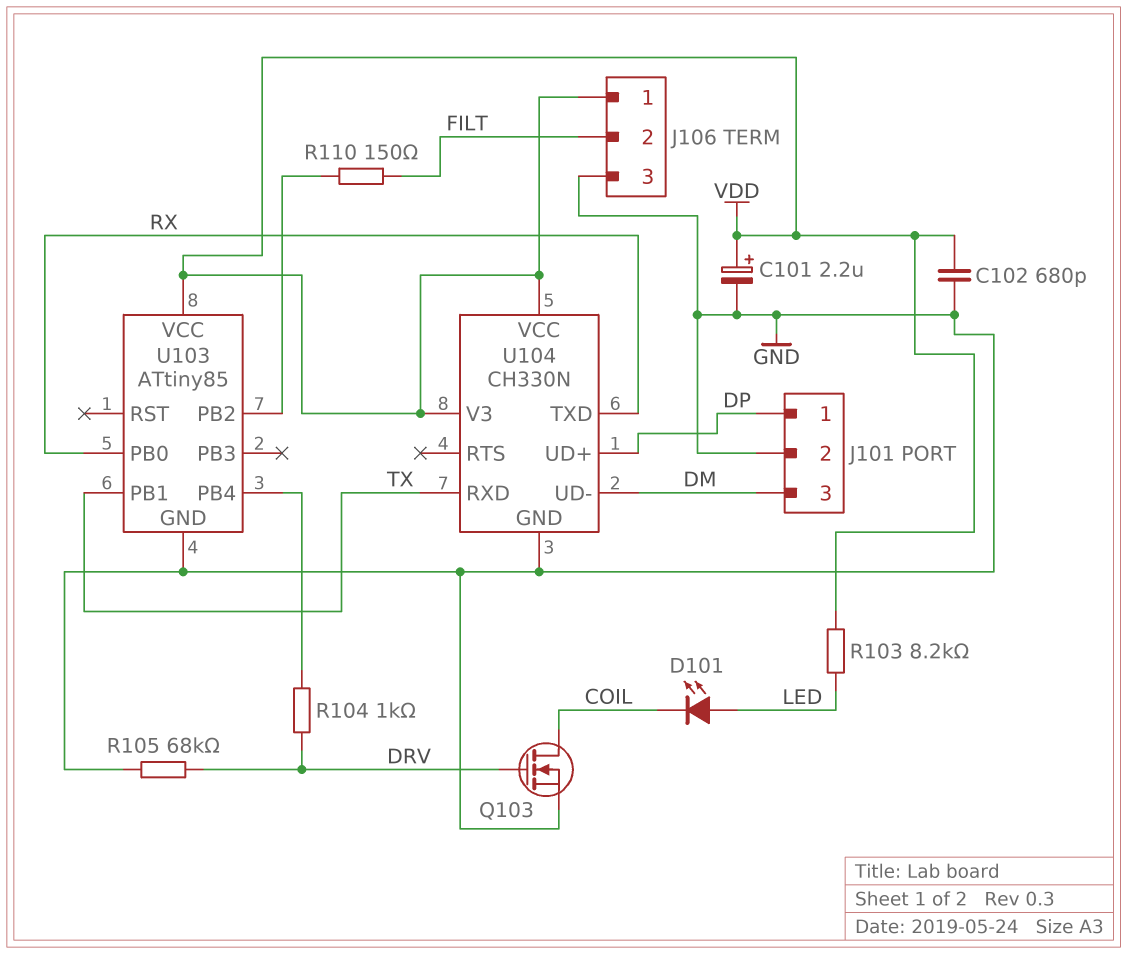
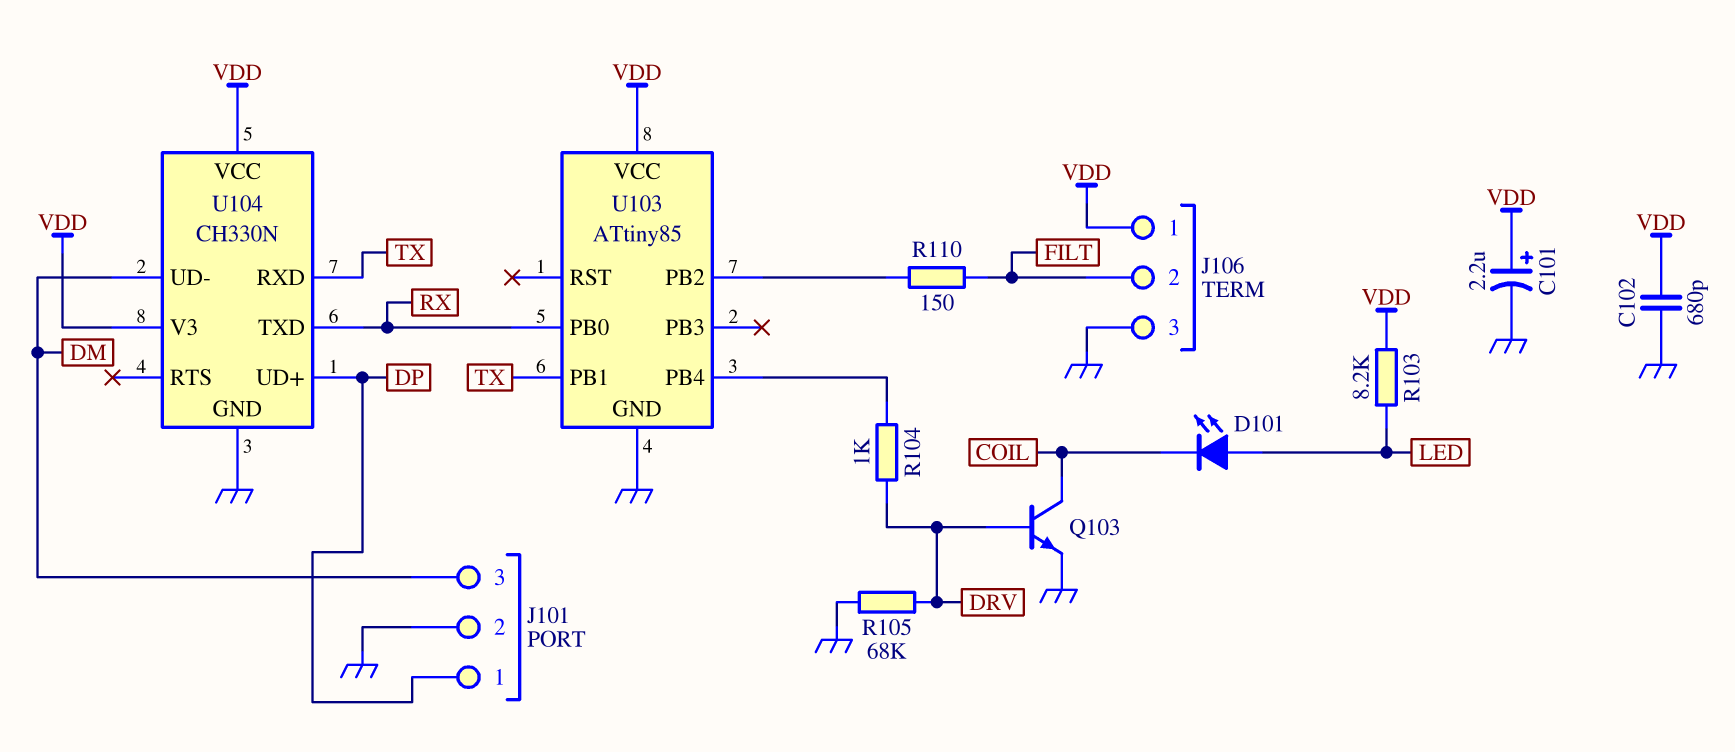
Q103: NMOS (G DRV, D COIL, S GND) -> NPN (B DRV, C COIL, E GND)

